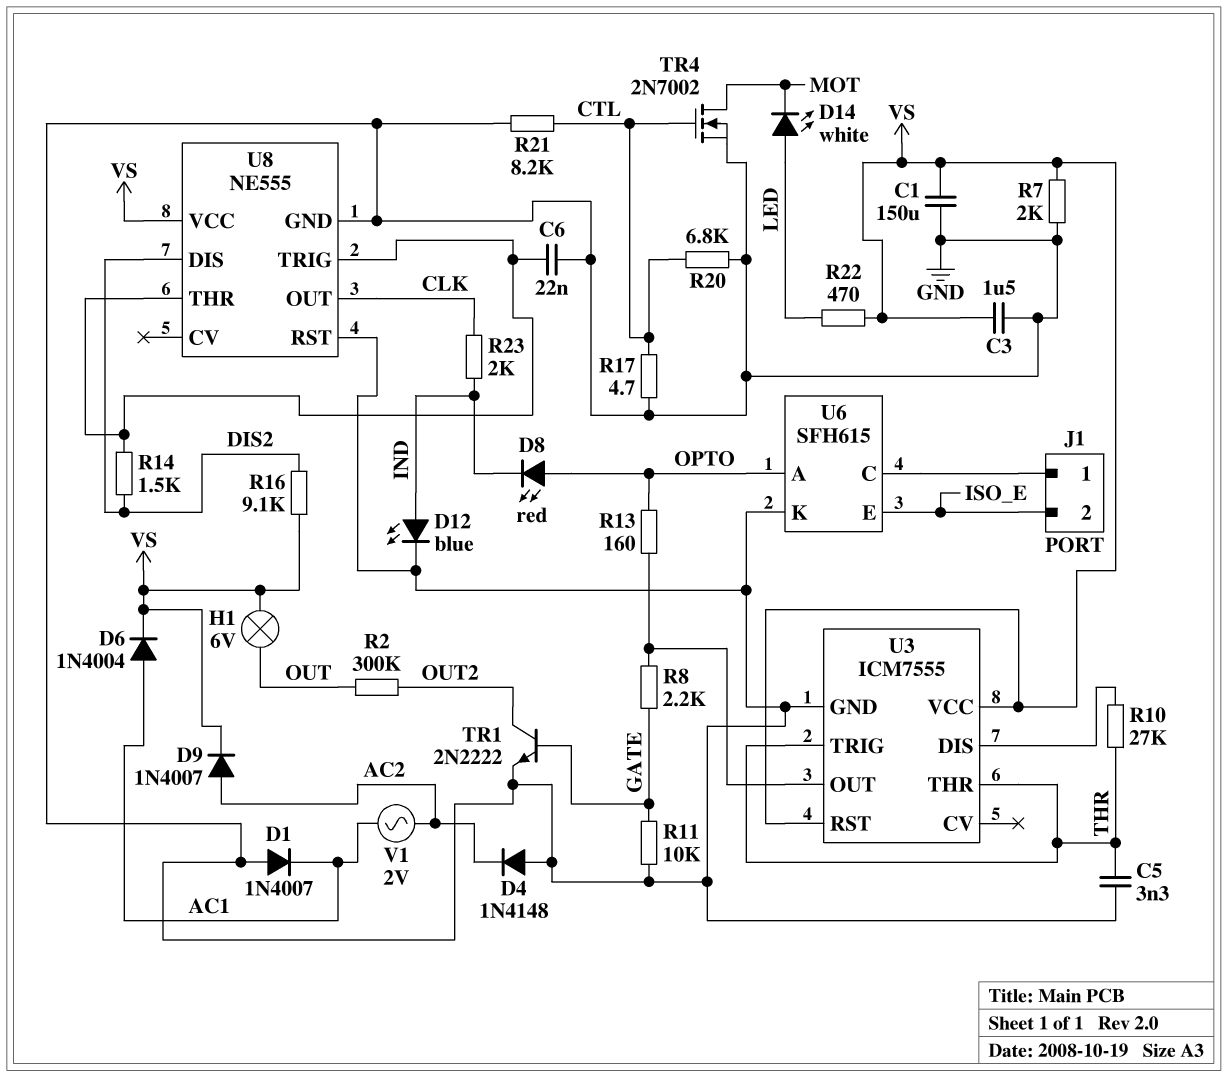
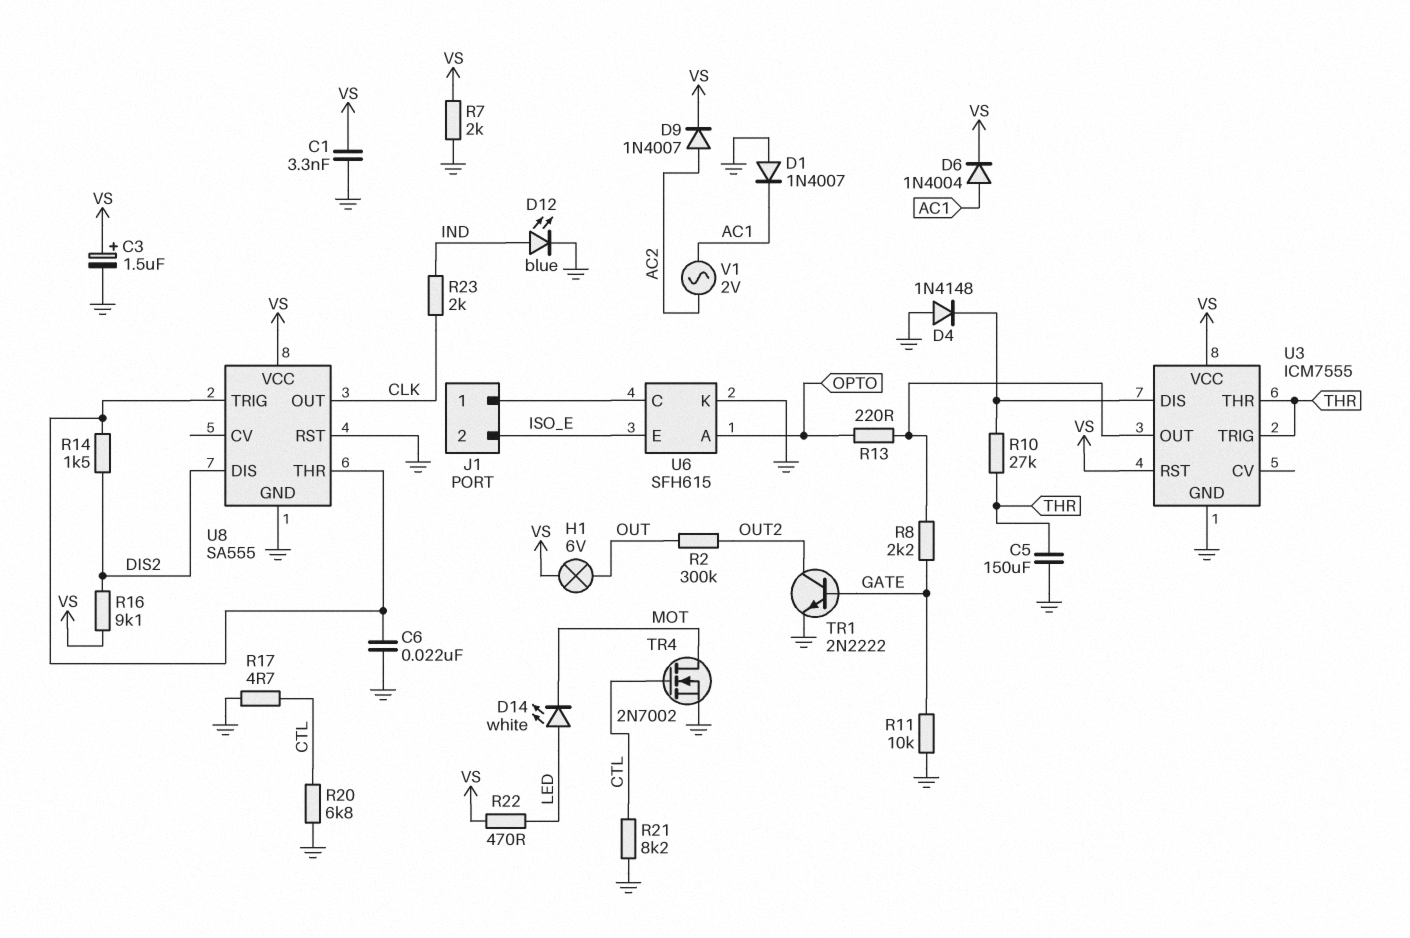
C1: 150uF (GND, VS) -> 3.3nF (GND, VS)
C3: 1.5uF (GND, VS) -> 1.5uF (plus VS, minus GND)
C5: 3.3nF (GND, THR) -> 150uF (GND, THR)
D4: diode 1N4148 (A GND, K AC2) -> diode 1N4148 (A GND, K U3/DIS)
D8: LED red (A OPTO, K IND) -> none
R13: 160 (OPTO, U3/OUT) -> 220 (OPTO, U3/OUT)
U8: NE555 -> SA555

